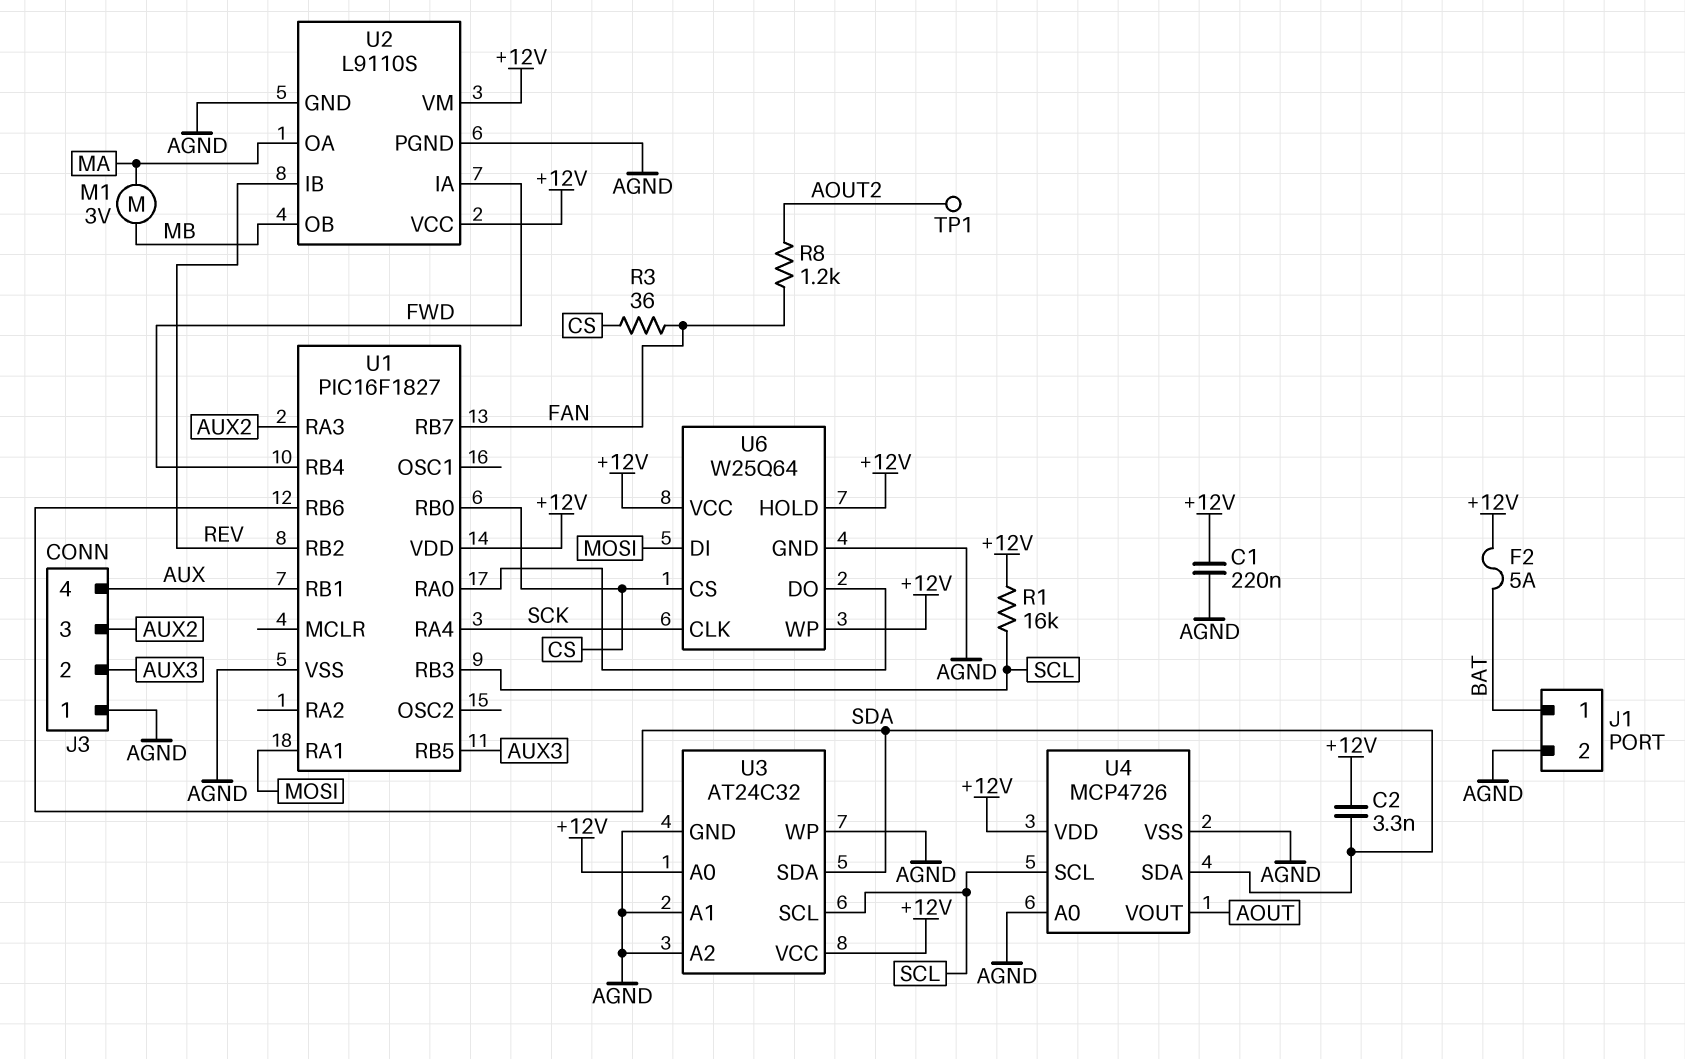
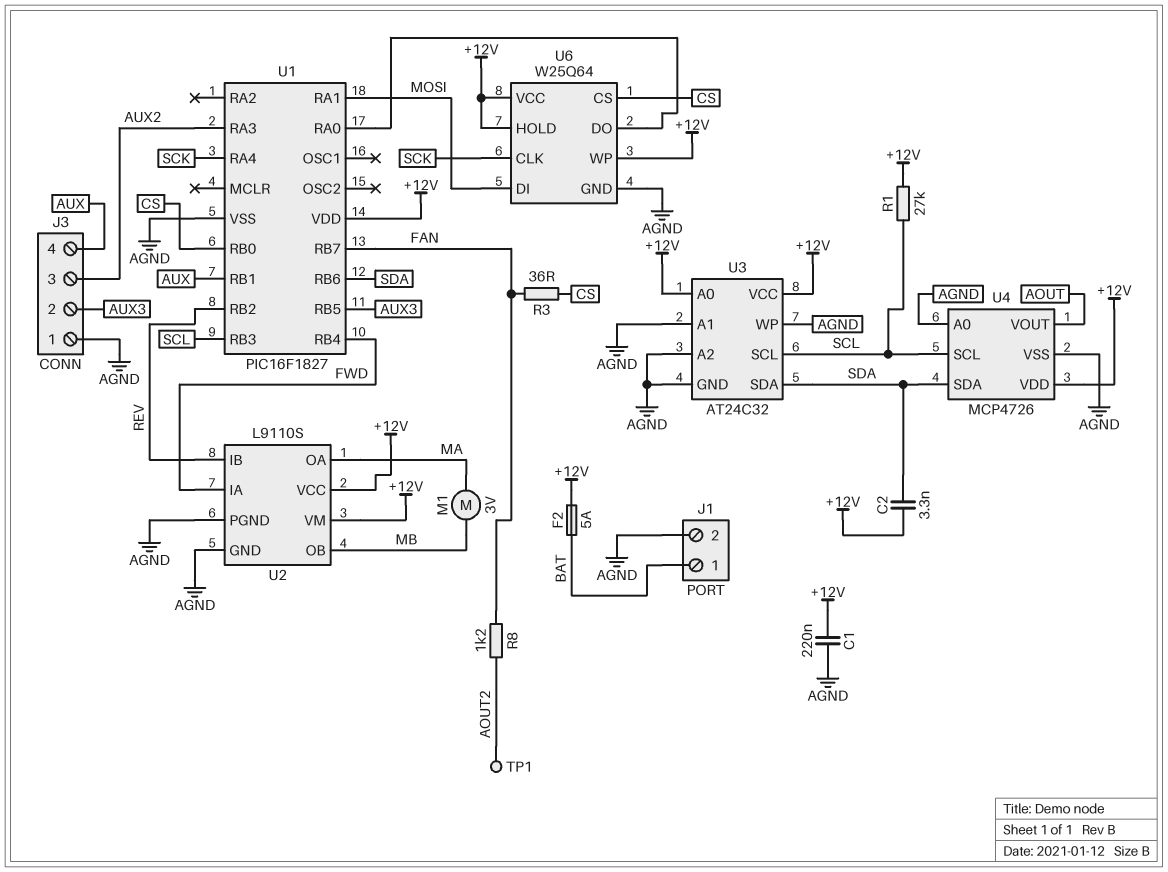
R1: 16k (+12V, SCL) -> 27k (+12V, SCL)

